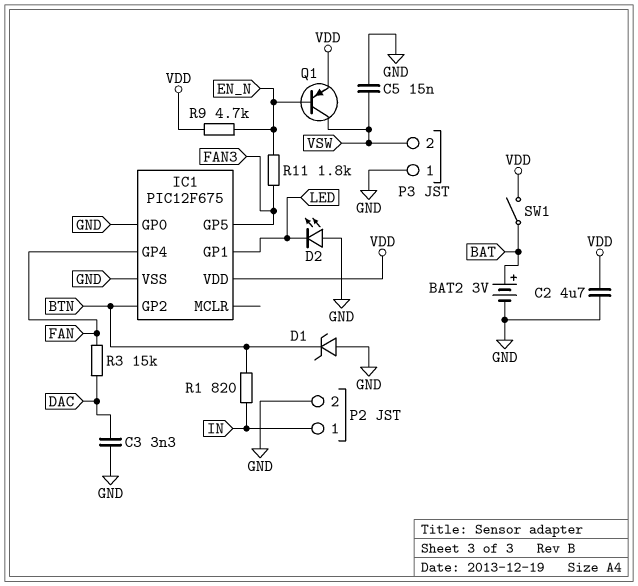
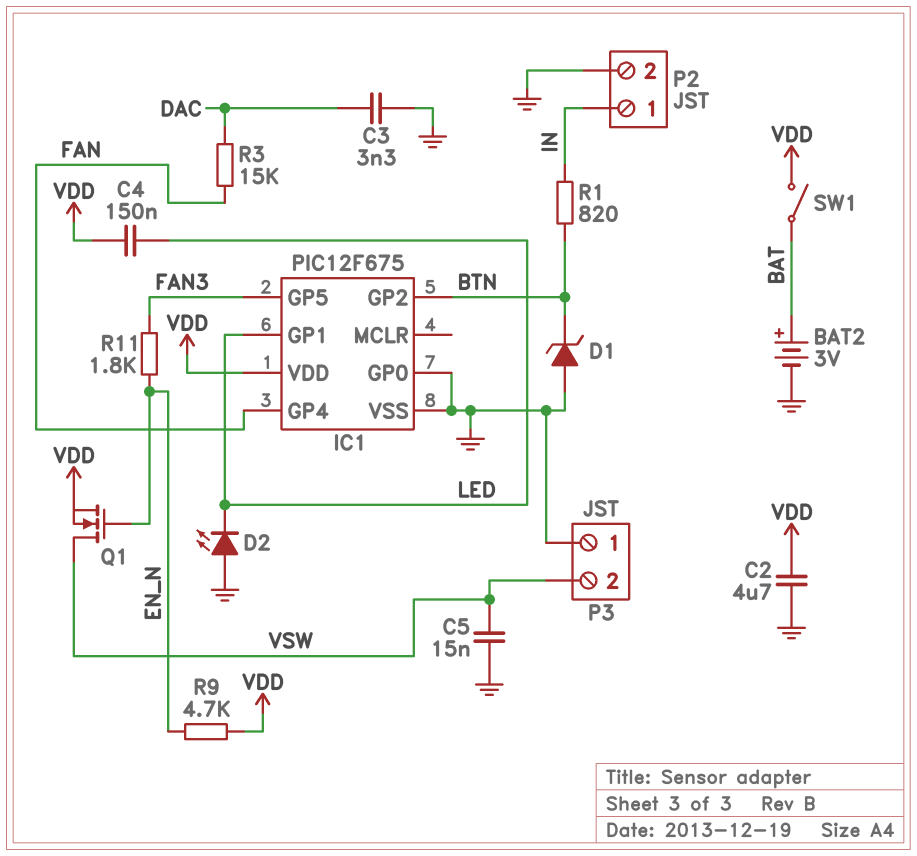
C4: none -> 150nF (LED, VDD)
Q1: PNP (B EN_N, C VSW, E VDD) -> NMOS (G EN_N, D VSW, S VDD)

